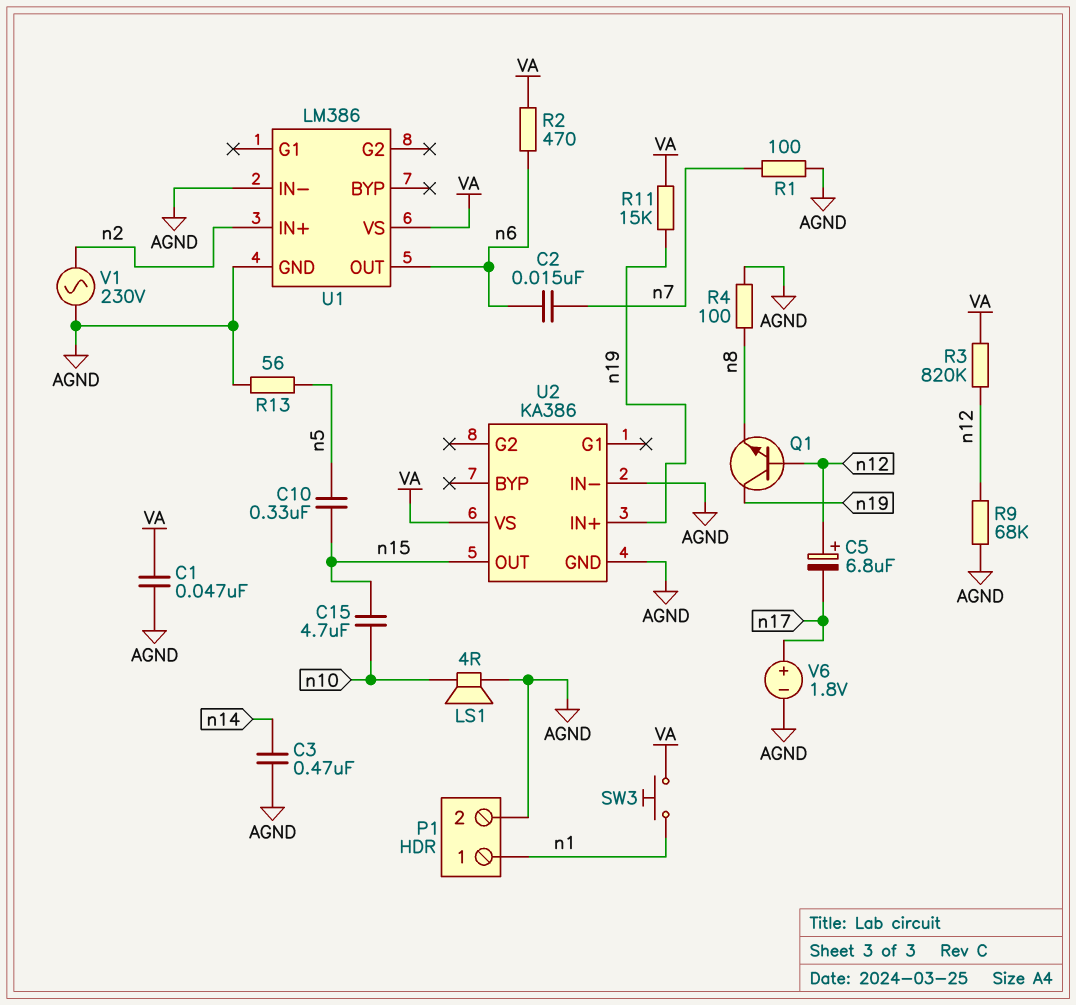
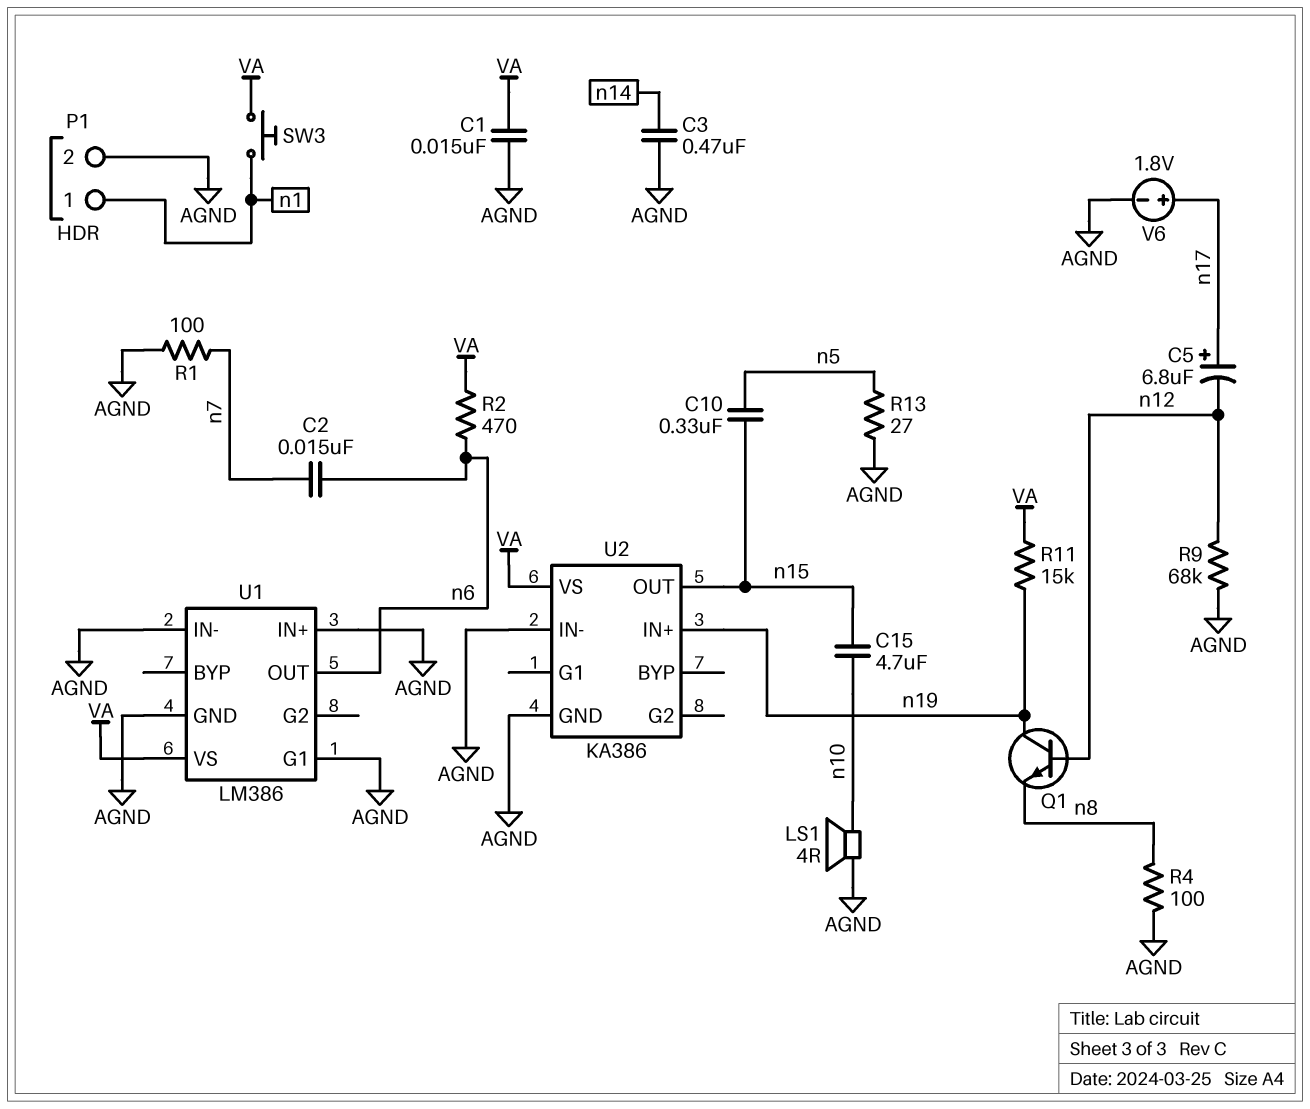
C1: 47nF (AGND, VA) -> 15nF (AGND, VA)
C5: 6.8uF (plus n12, minus n17) -> 6.8uF (plus n17, minus n12)
R3: 820k (VA, n12) -> none
R13: 56 (AGND, n5) -> 27 (AGND, n5)
U1 pin G1: none -> AGND
U1 pin IN+: n2 -> AGND
V1: AC 230V (AGND, n2) -> none

